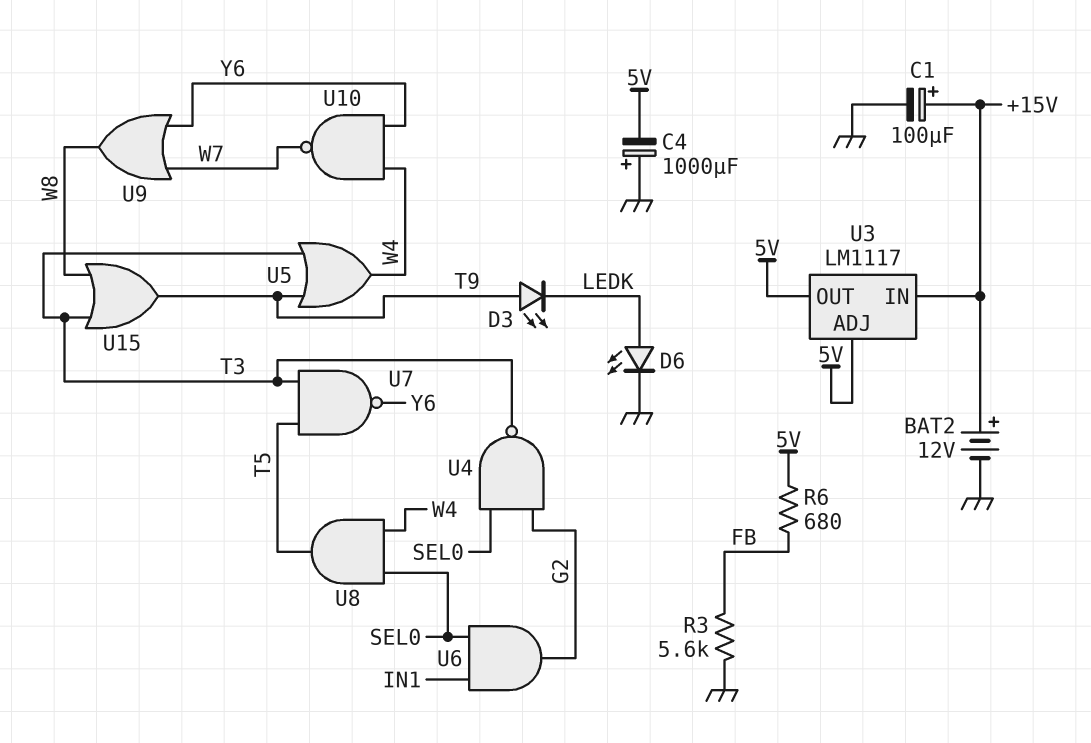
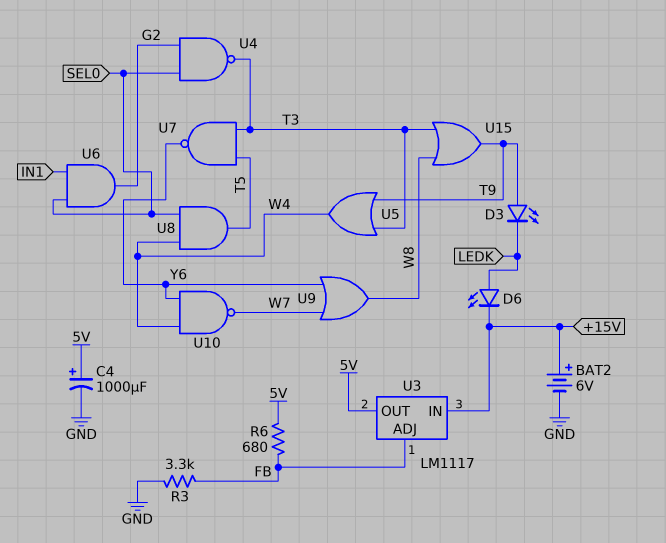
BAT2: 12V (plus +15V, minus GND) -> 6V (plus +15V, minus GND)
C1: 100uF (plus +15V, minus GND) -> none
C4: 1000uF (plus GND, minus 5V) -> 1000uF (plus 5V, minus GND)
D6: LED (A LEDK, K GND) -> LED (A LEDK, K +15V)
R3: 5.6k (FB, GND) -> 3.3k (FB, GND)
U3 pin ADJ: 5V -> FB

